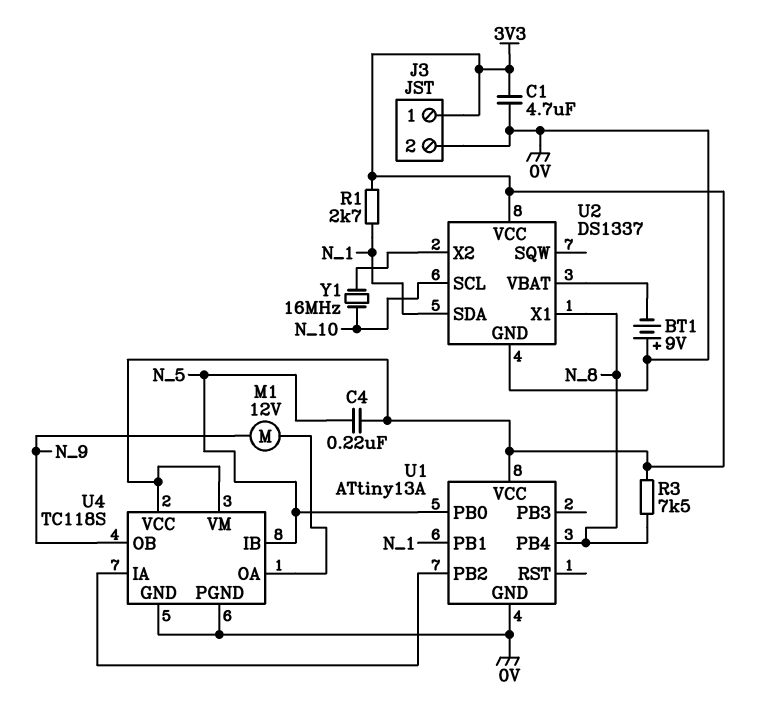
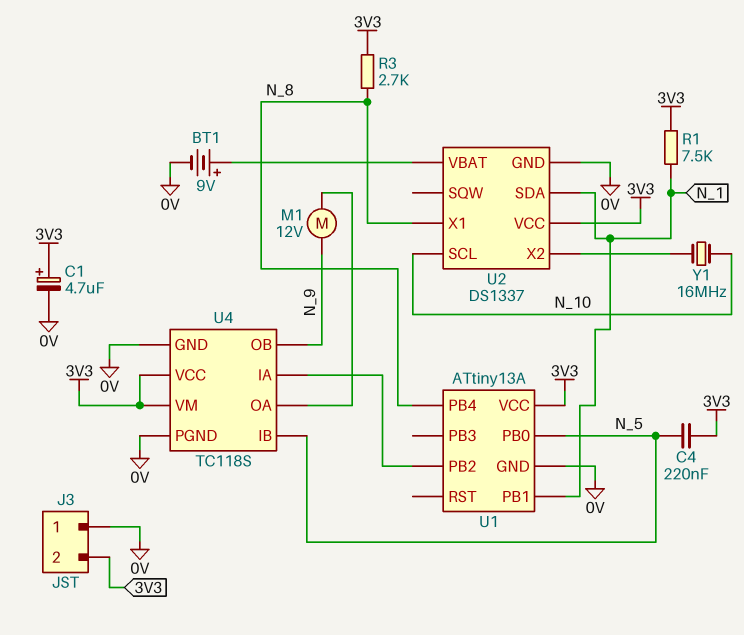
BT1: 9V (plus 0V, minus U2/VBAT) -> 9V (plus U2/VBAT, minus 0V)
C1: 4.7uF (0V, 3V3) -> 4.7uF (plus 3V3, minus 0V)
J3 pin 1: 3V3 -> 0V
J3 pin 2: 0V -> 3V3
R1: 2.7k (3V3, N_1) -> 7.5k (3V3, N_1)
R3: 7.5k (3V3, N_8) -> 2.7k (3V3, N_8)

